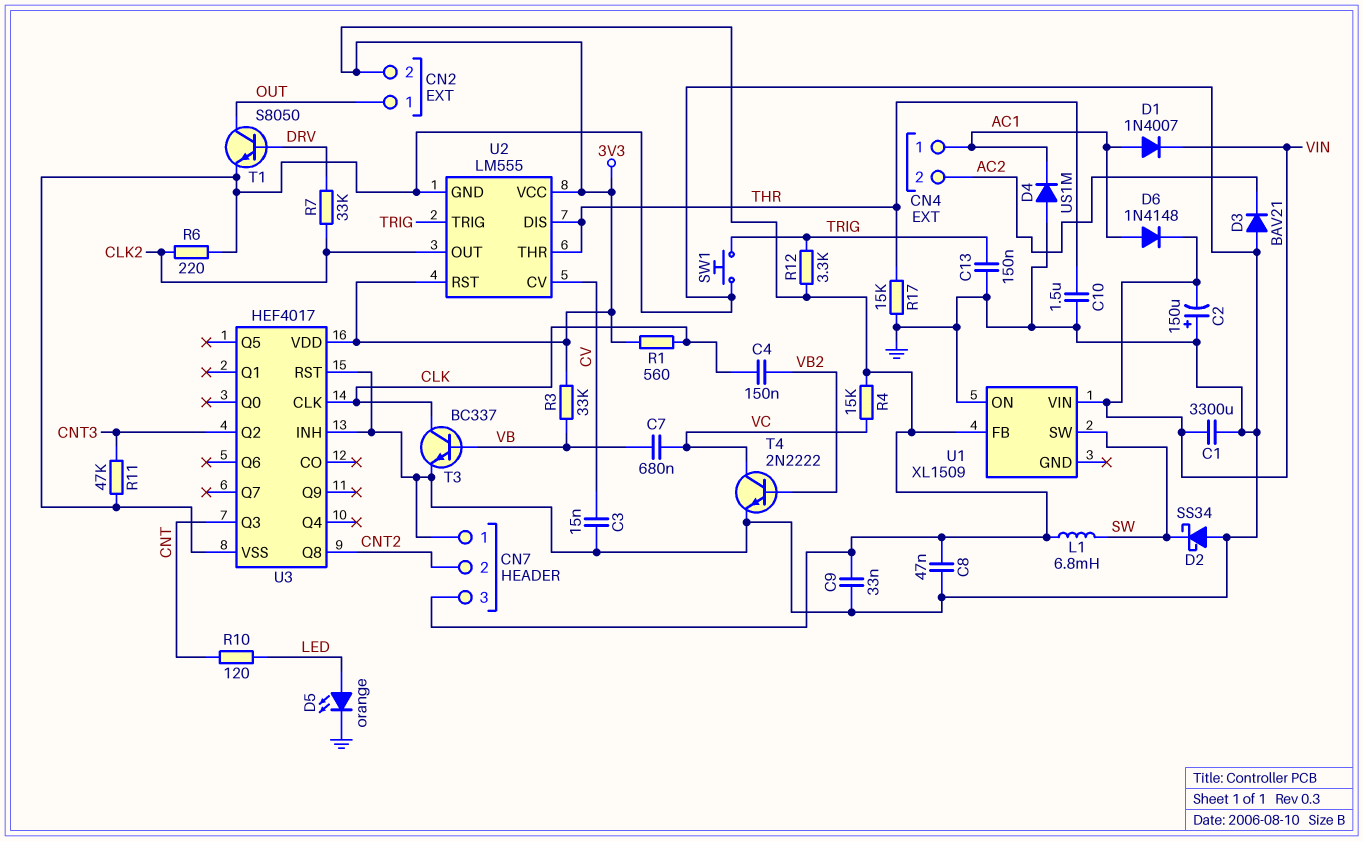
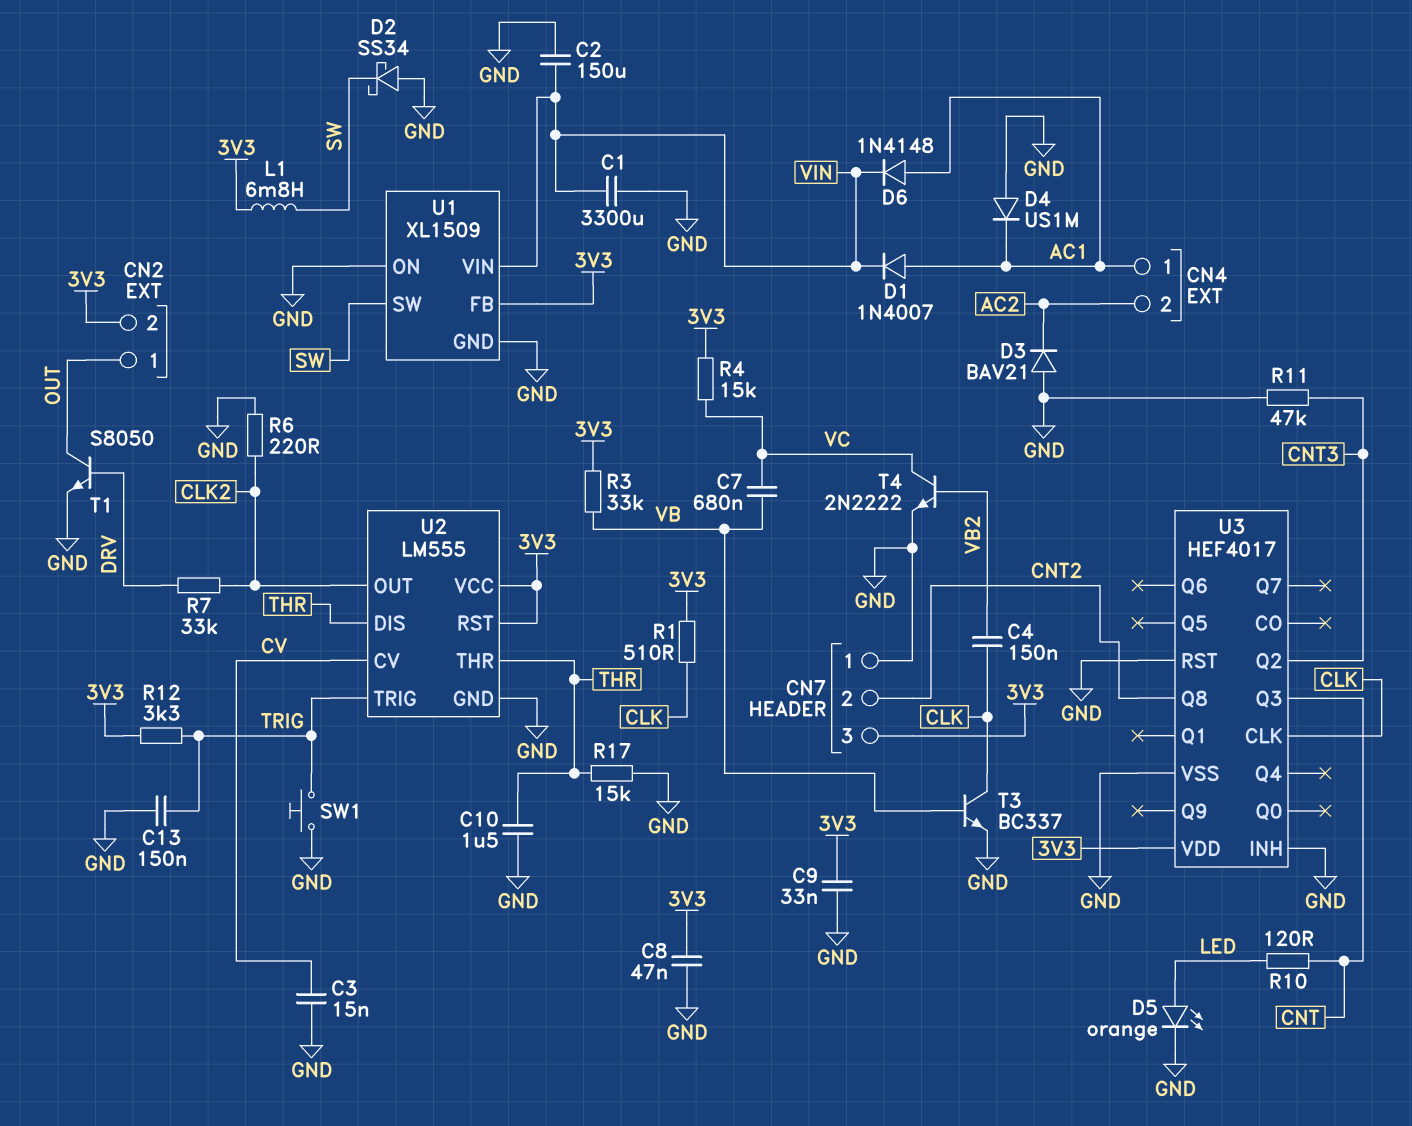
C2: 150uF (plus GND, minus VIN) -> 150uF (GND, VIN)
R1: 560 (3V3, CLK) -> 510 (3V3, CLK)
U1 pin GND: none -> GND

